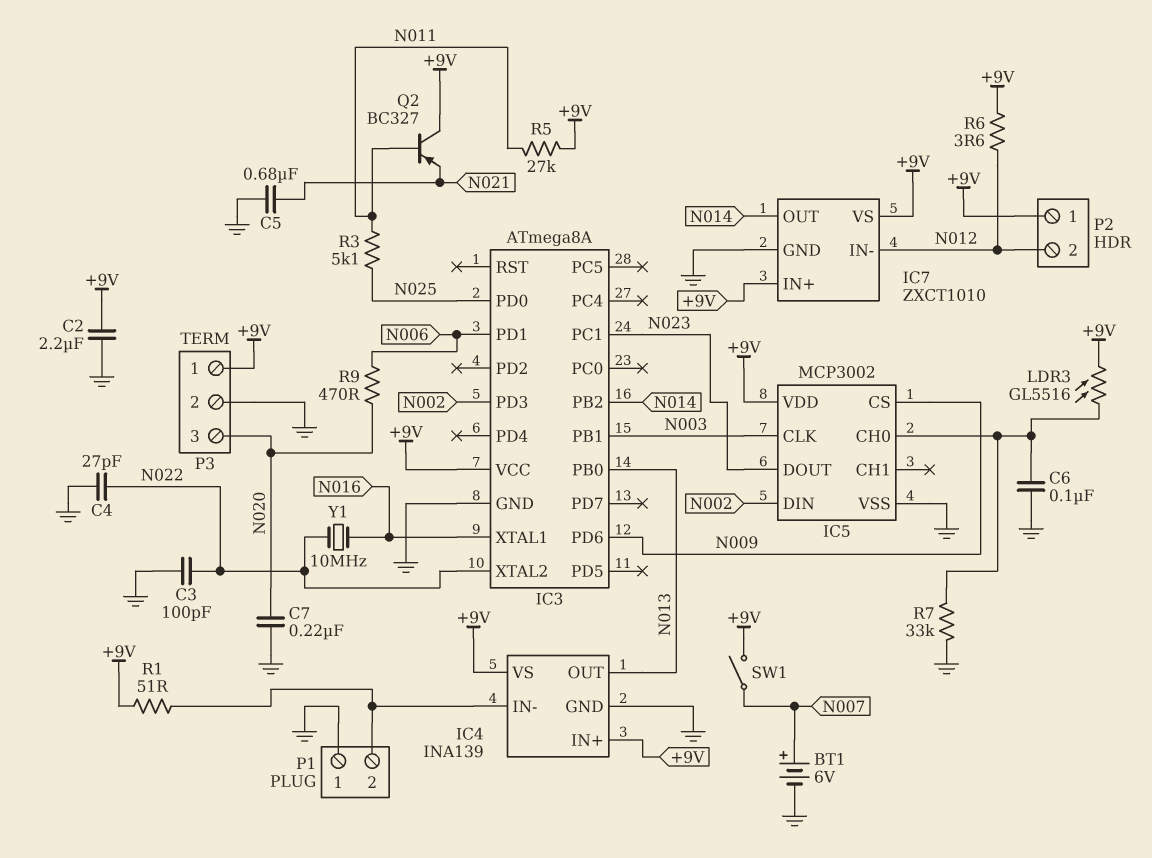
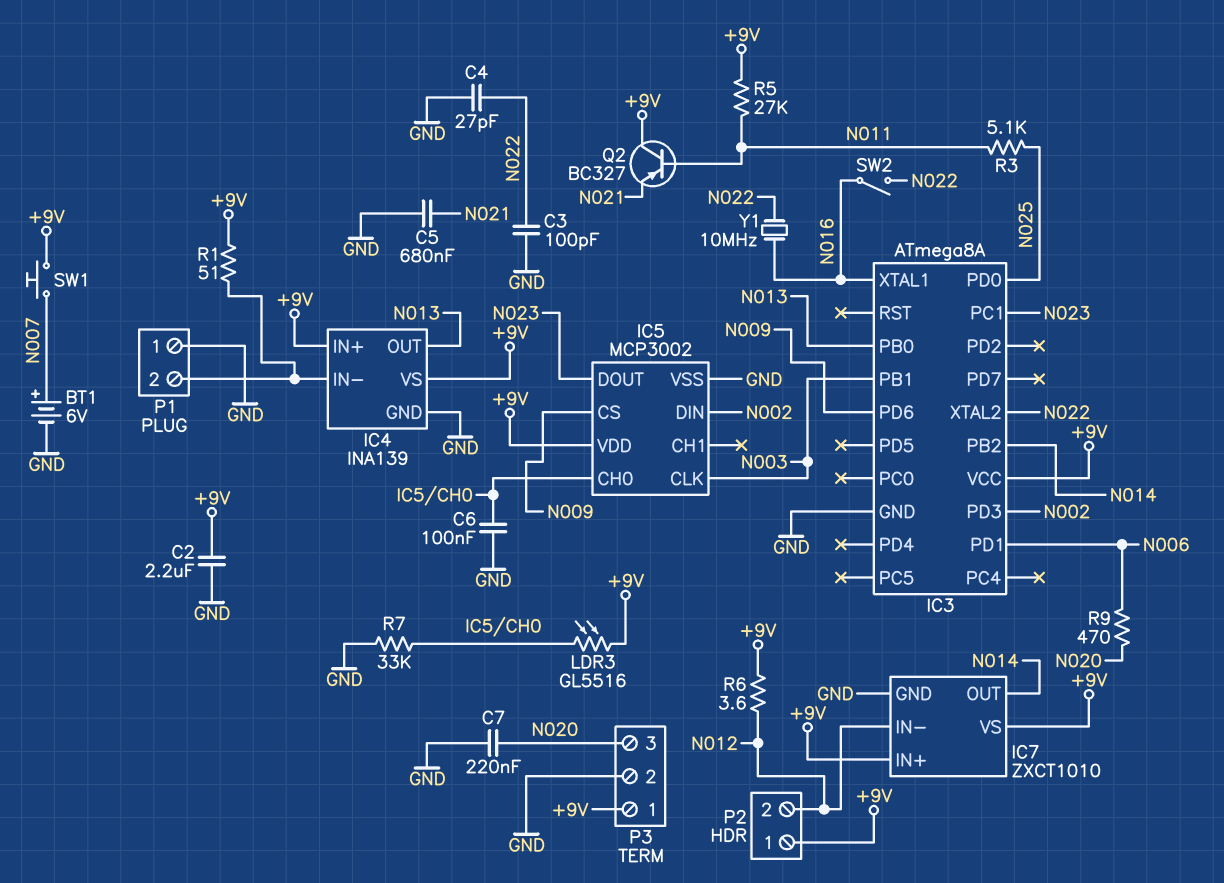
SW1: switch (+9V, N007) -> button (+9V, N007)
SW2: none -> switch (N016, N022)

